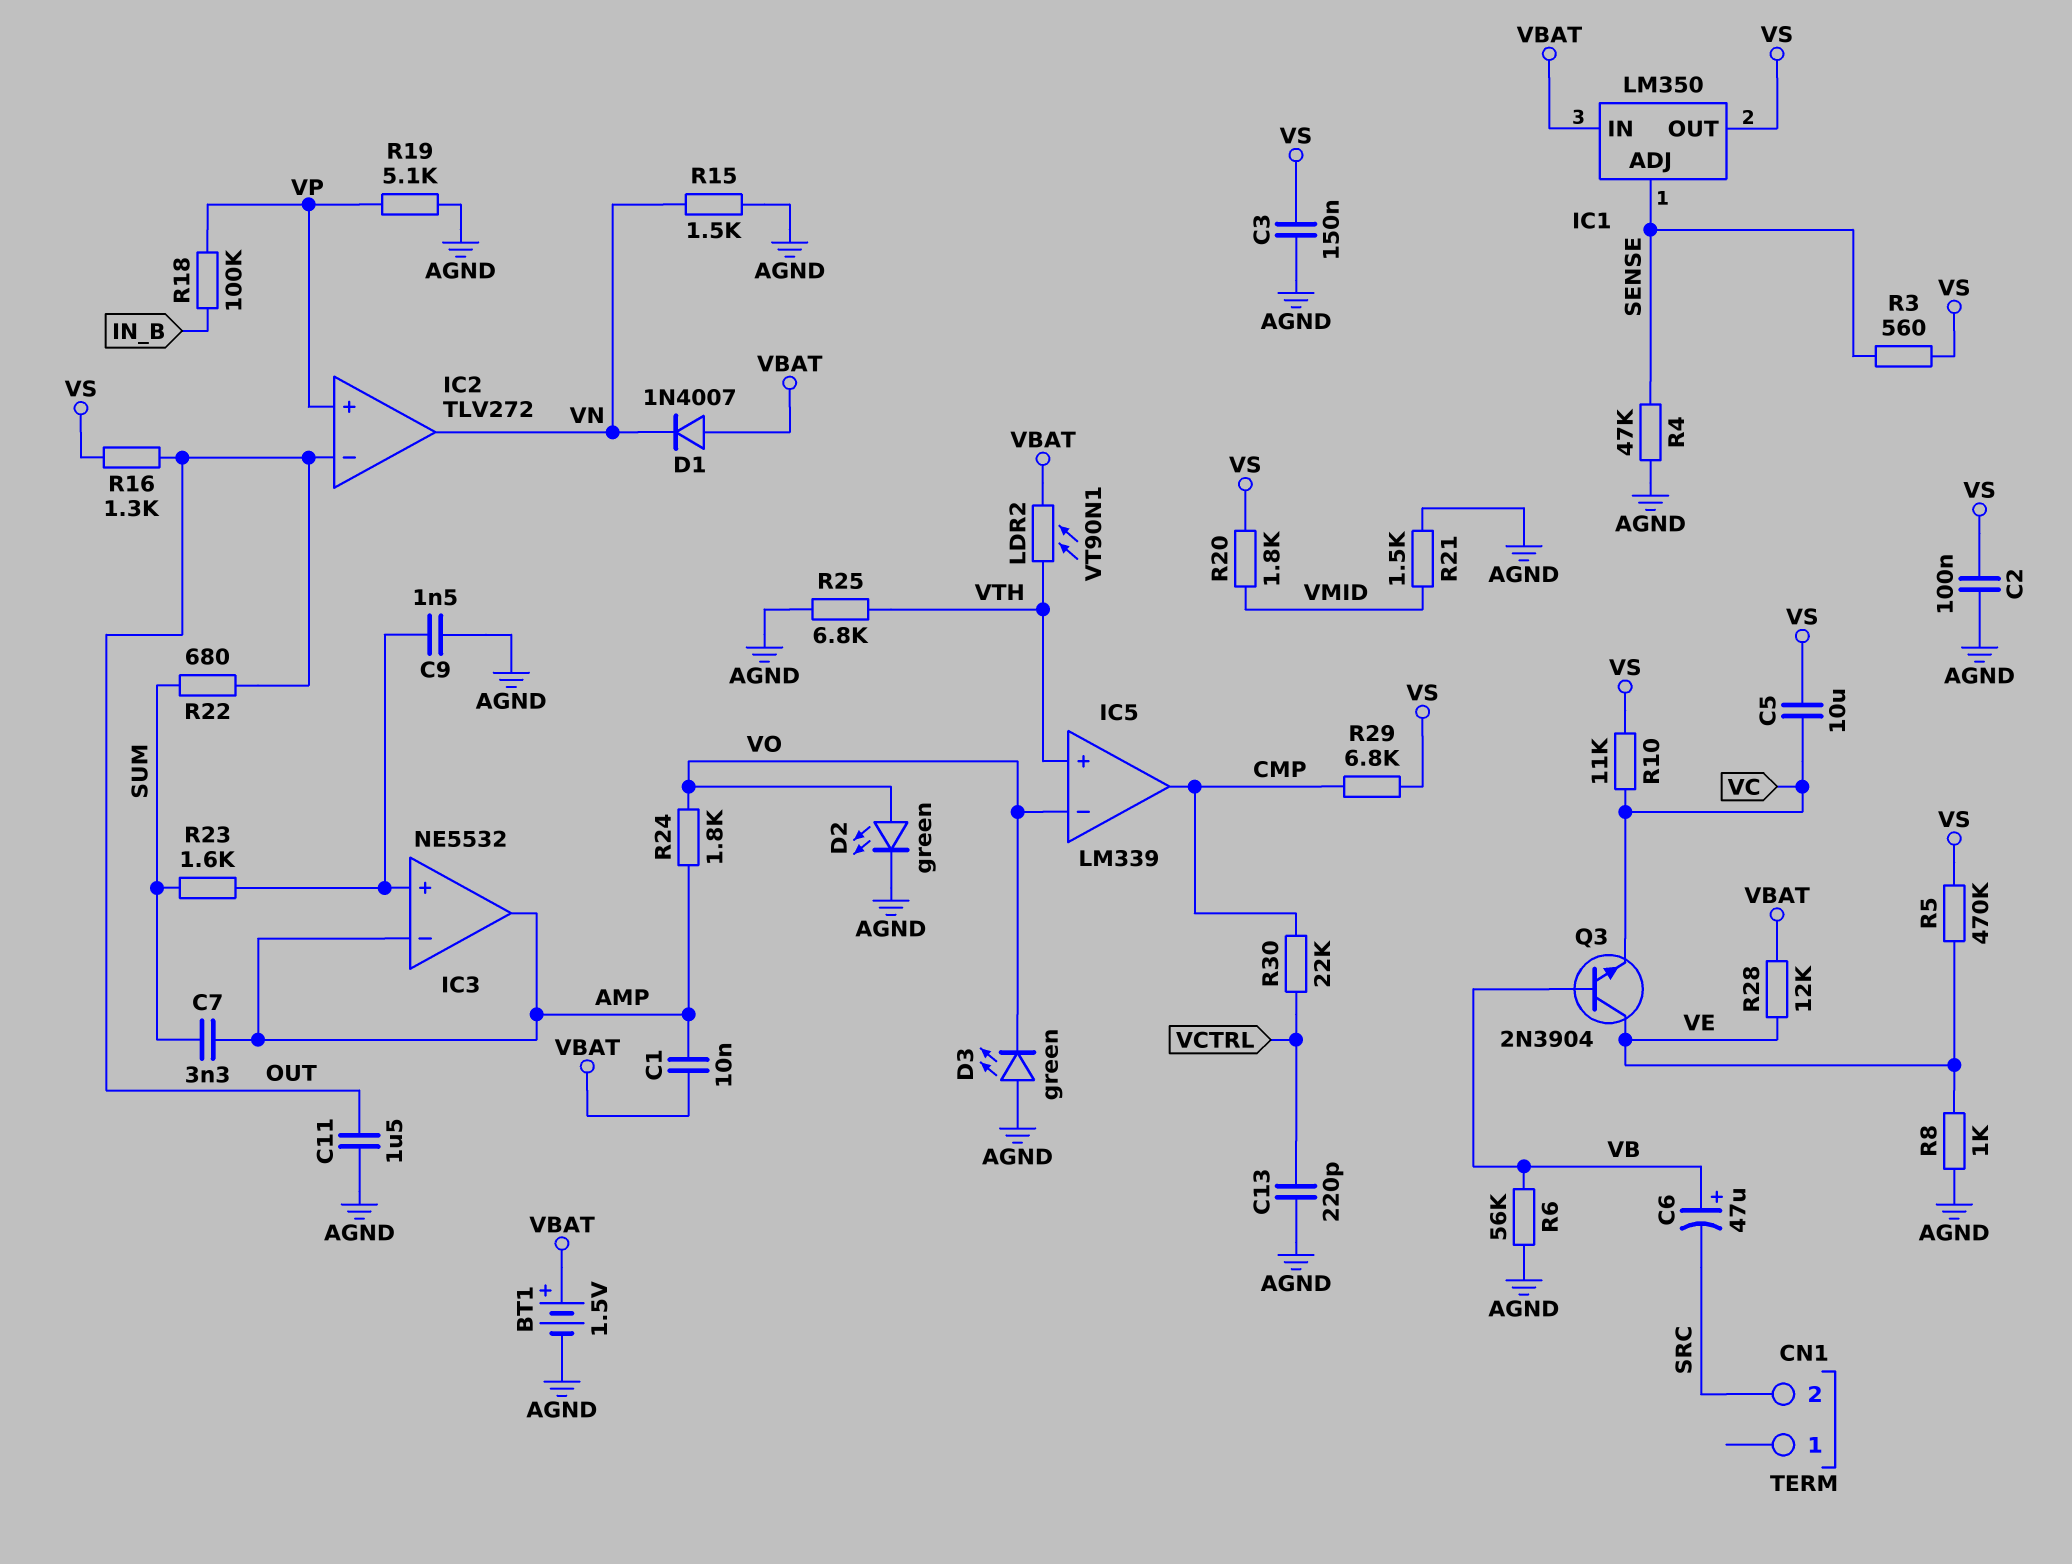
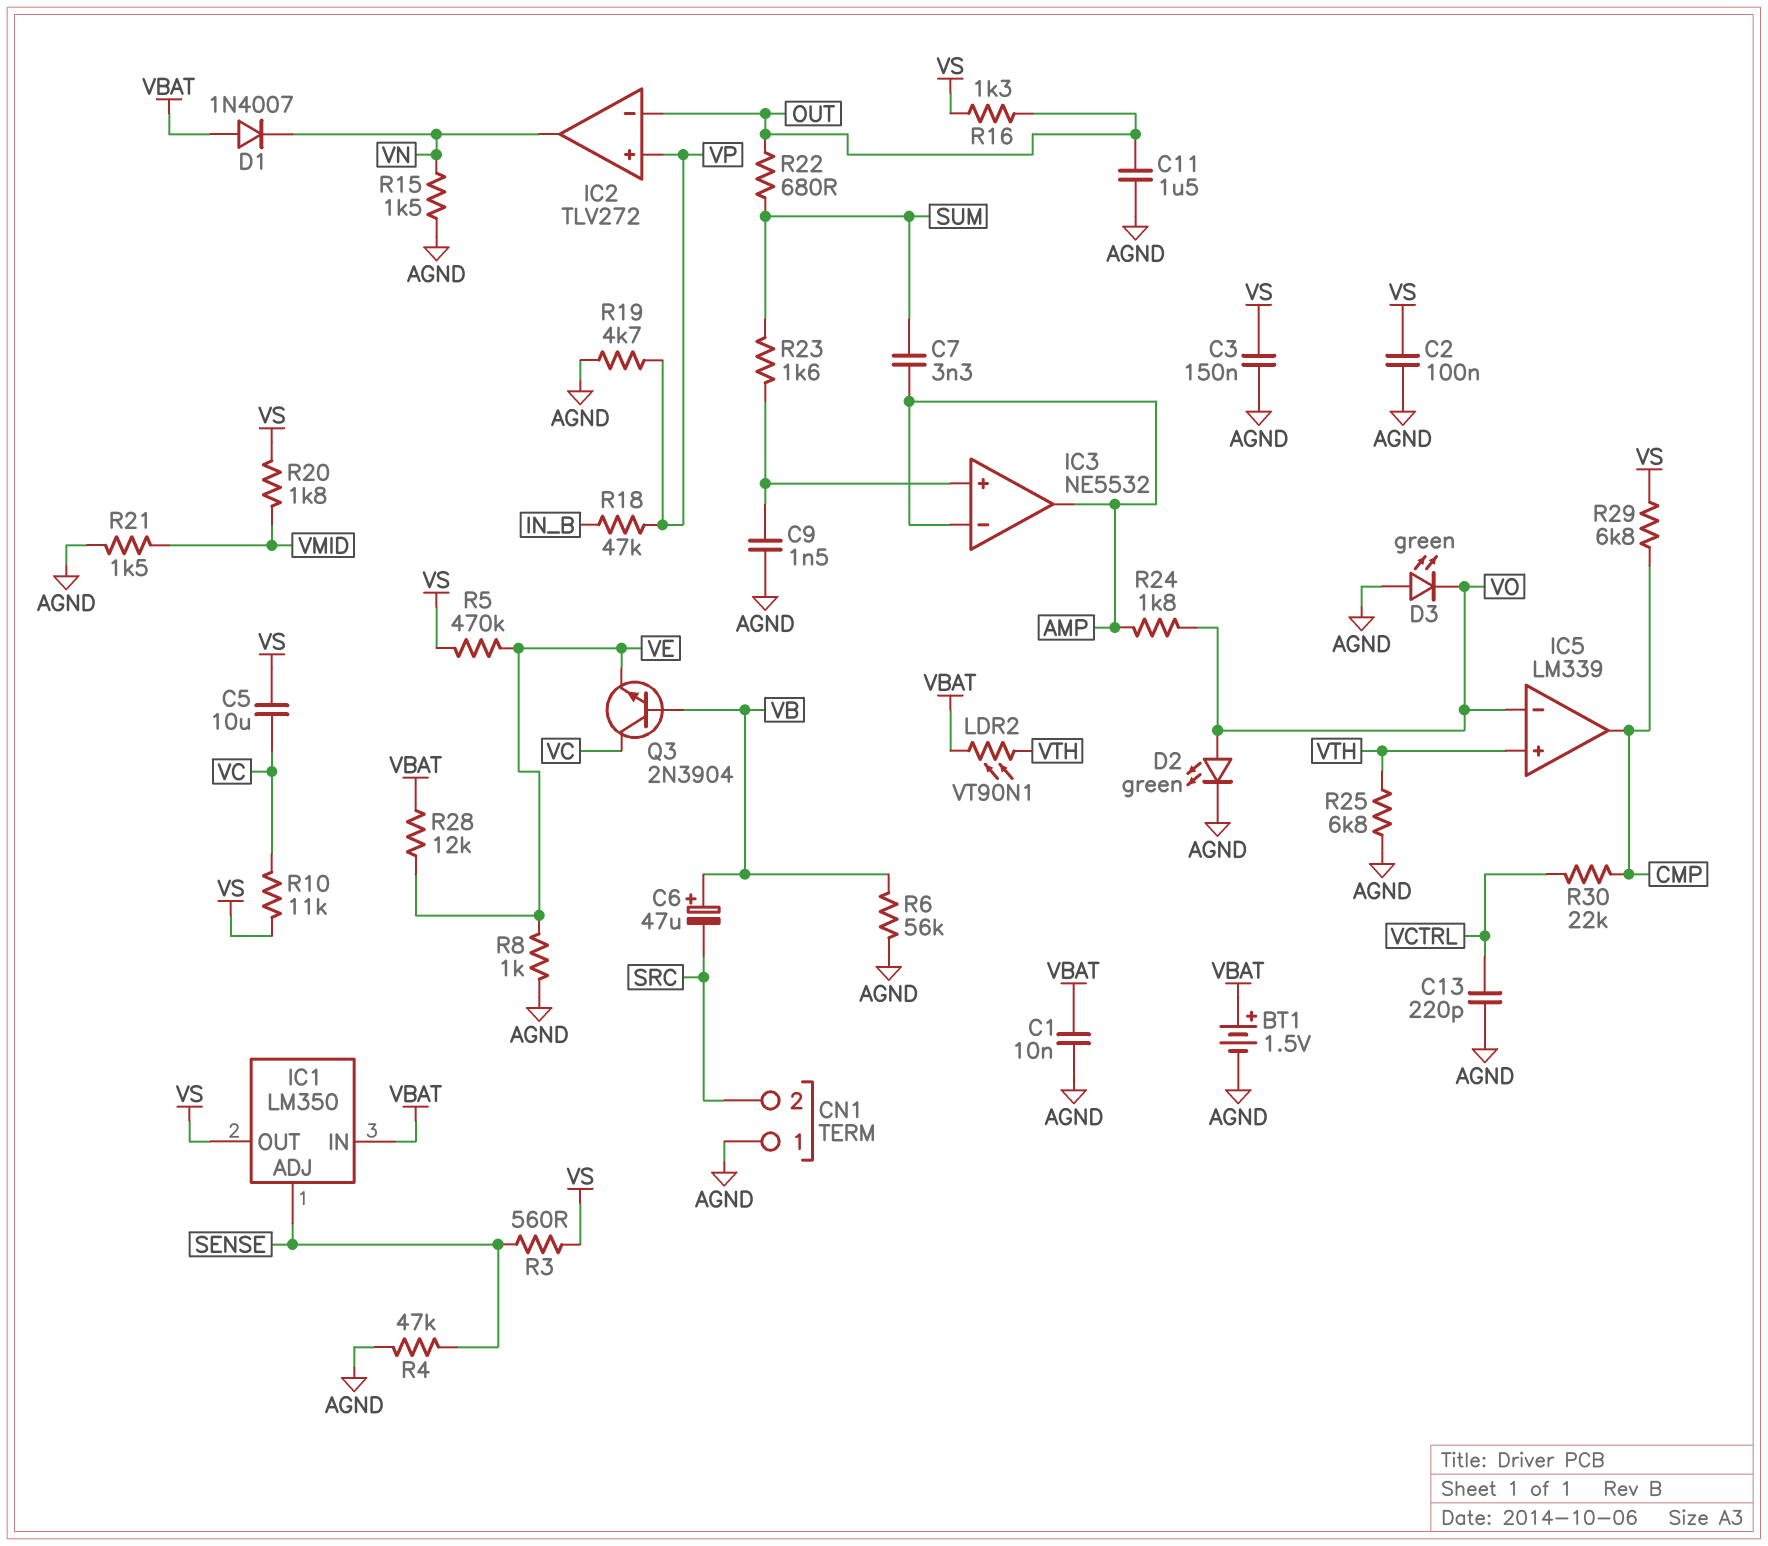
C1: 10nF (AMP, VBAT) -> 10nF (AGND, VBAT)
CN1 pin 1: none -> AGND
Q3: NPN 2N3904 (B VB, C VE, E VC) -> NPN 2N3904 (B VB, C VC, E VE)
R18: 100k (IN_B, VP) -> 47k (IN_B, VP)
R19: 5.1k (AGND, VP) -> 4.7k (AGND, VP)

